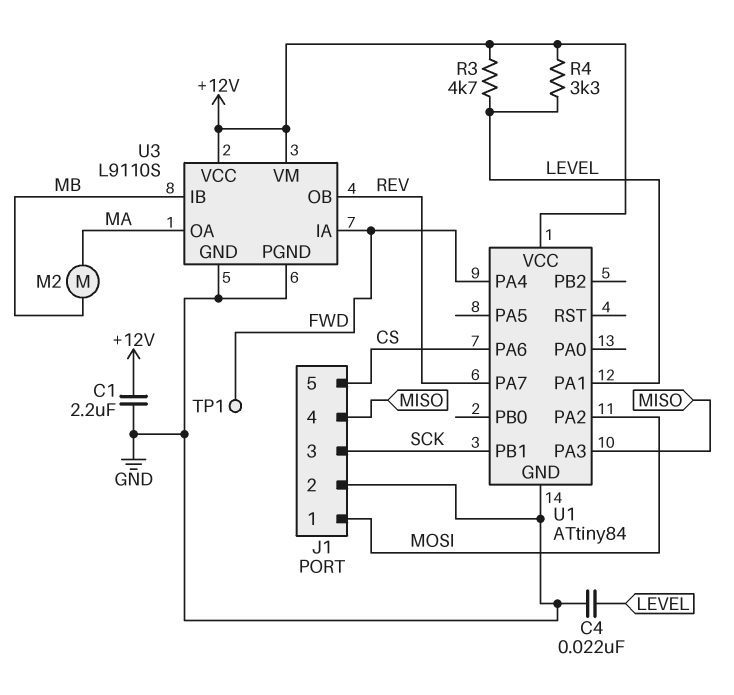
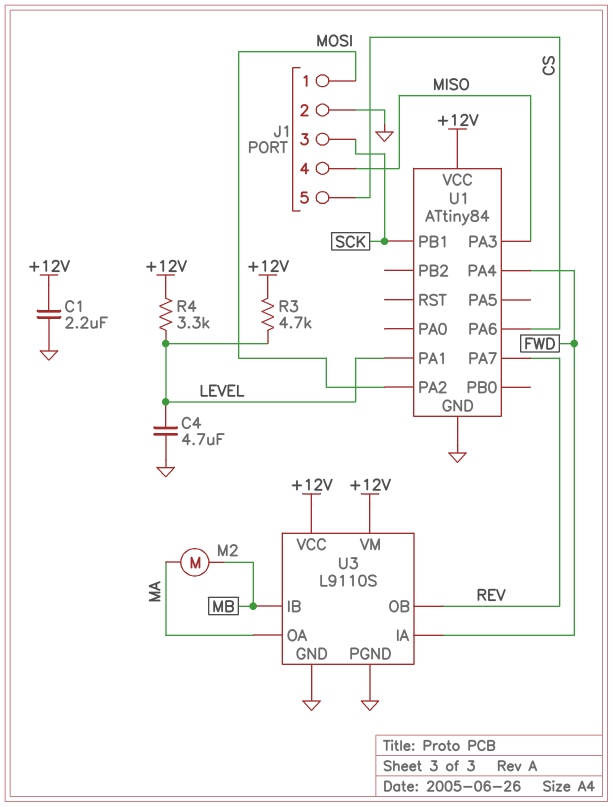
C4: 22nF (GND, LEVEL) -> 4.7uF (GND, LEVEL)
TP1: test point (FWD) -> none

